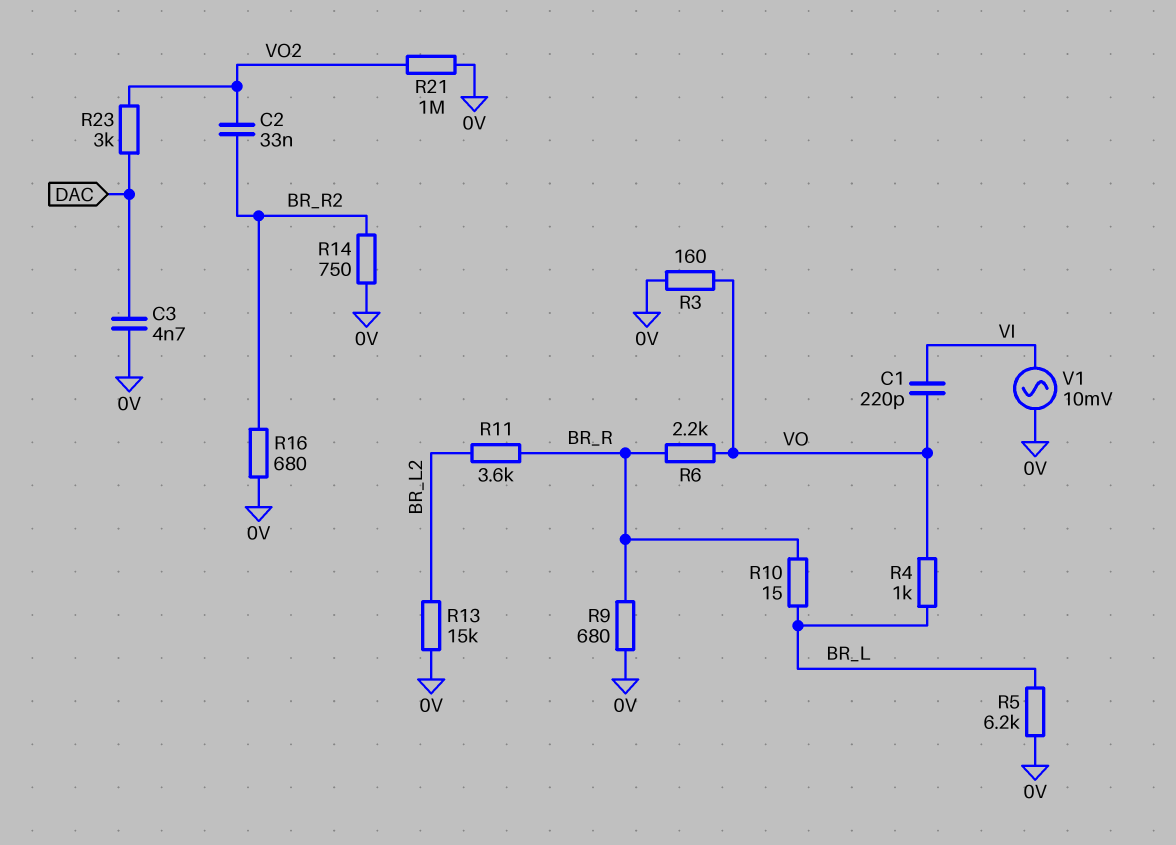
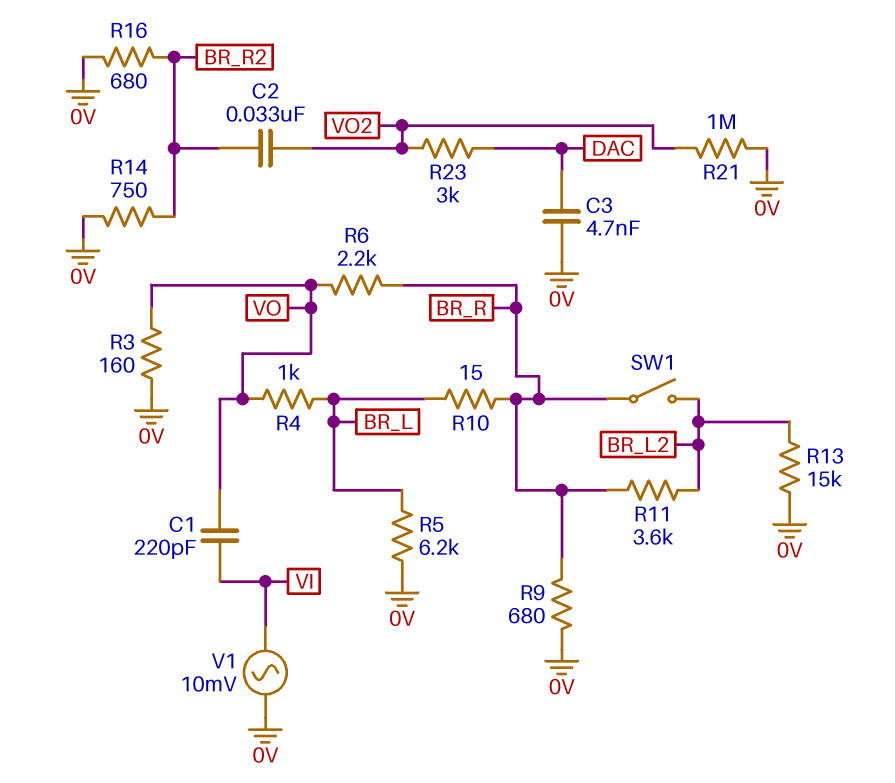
SW1: none -> switch (BR_L2, BR_R)

